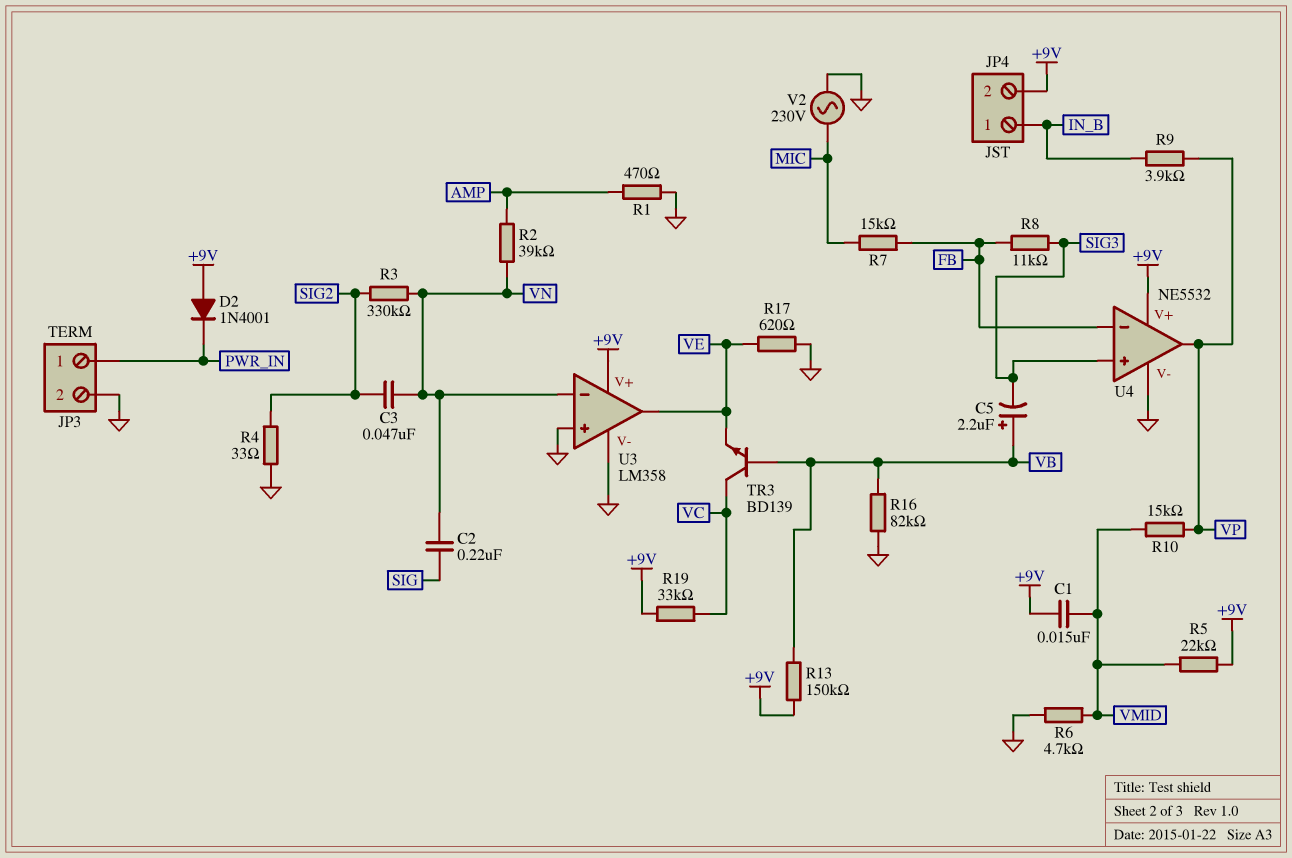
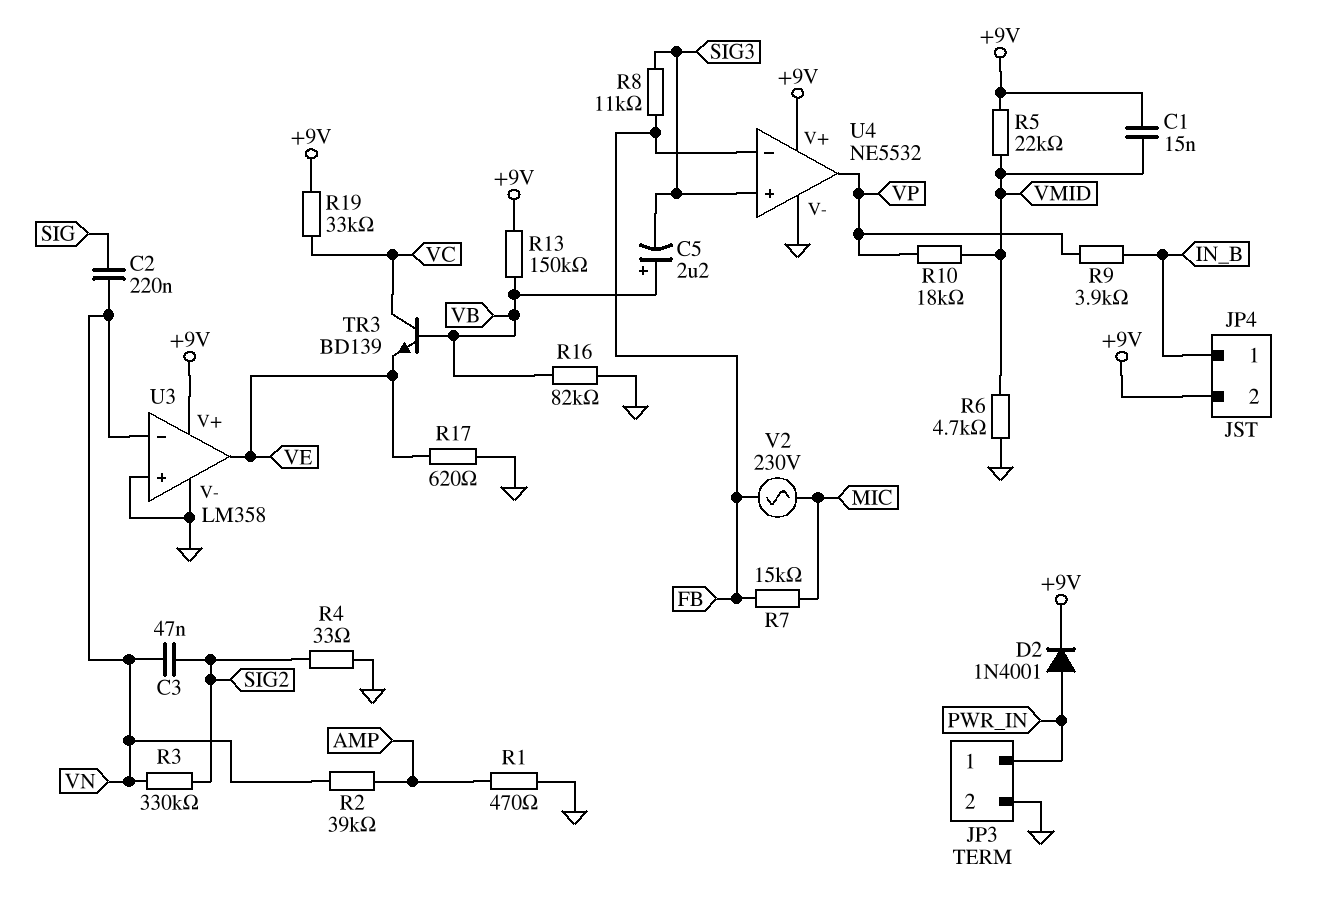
D2: diode 1N4001 (A +9V, K PWR_IN) -> diode 1N4001 (A PWR_IN, K +9V)
R10: 15k (VMID, VP) -> 18k (VMID, VP)
V2: AC 230V (GND, MIC) -> AC 230V (FB, MIC)

